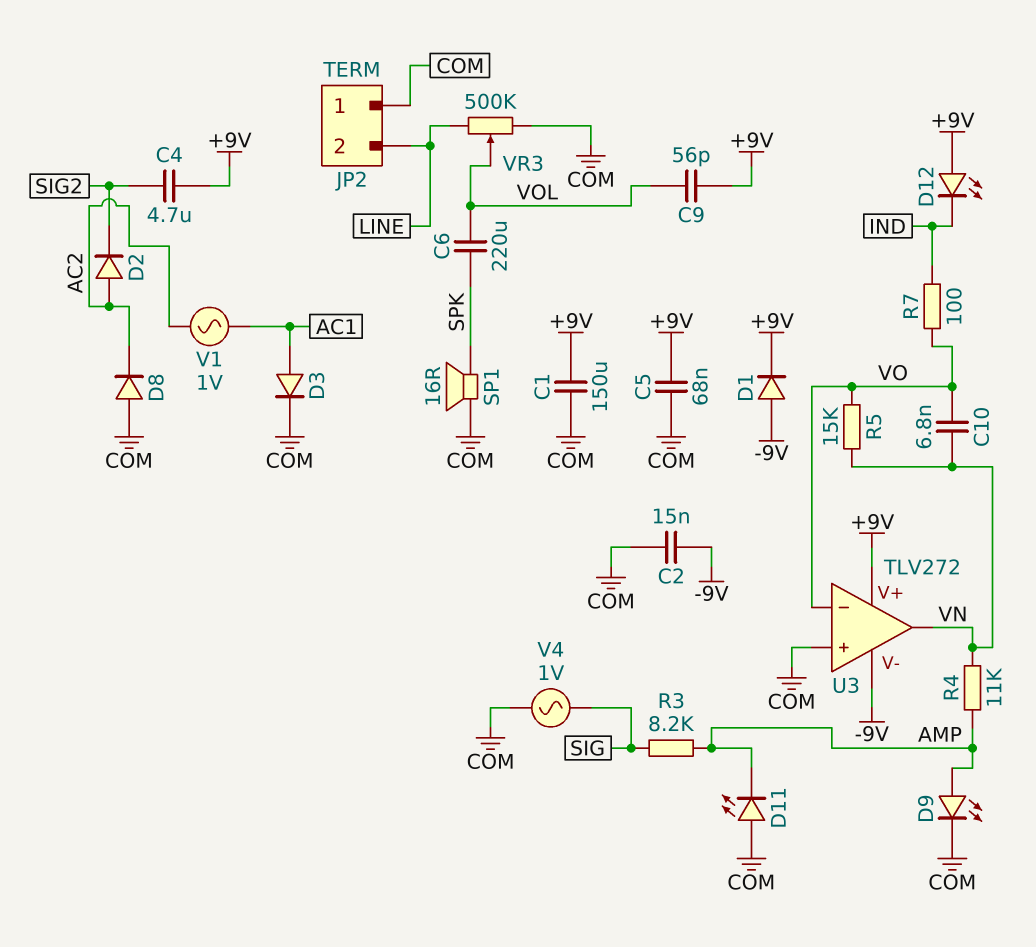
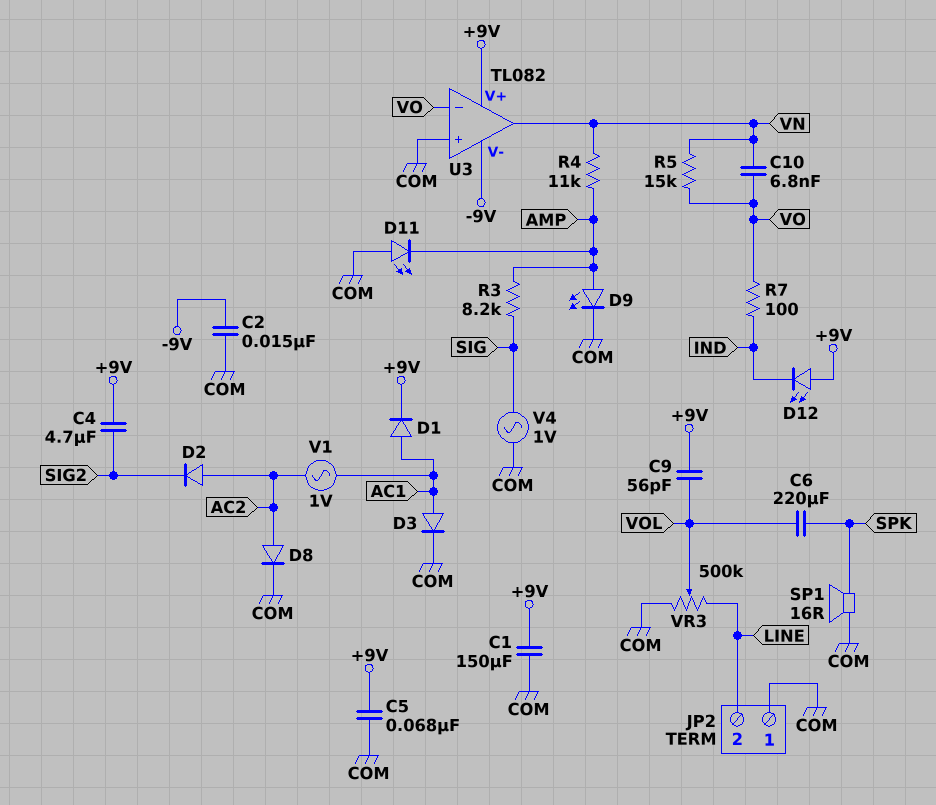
D1: diode (A -9V, K +9V) -> diode (A AC1, K +9V)
D8: diode (A COM, K AC2) -> diode (A AC2, K COM)
U3: TLV272 -> TL082

